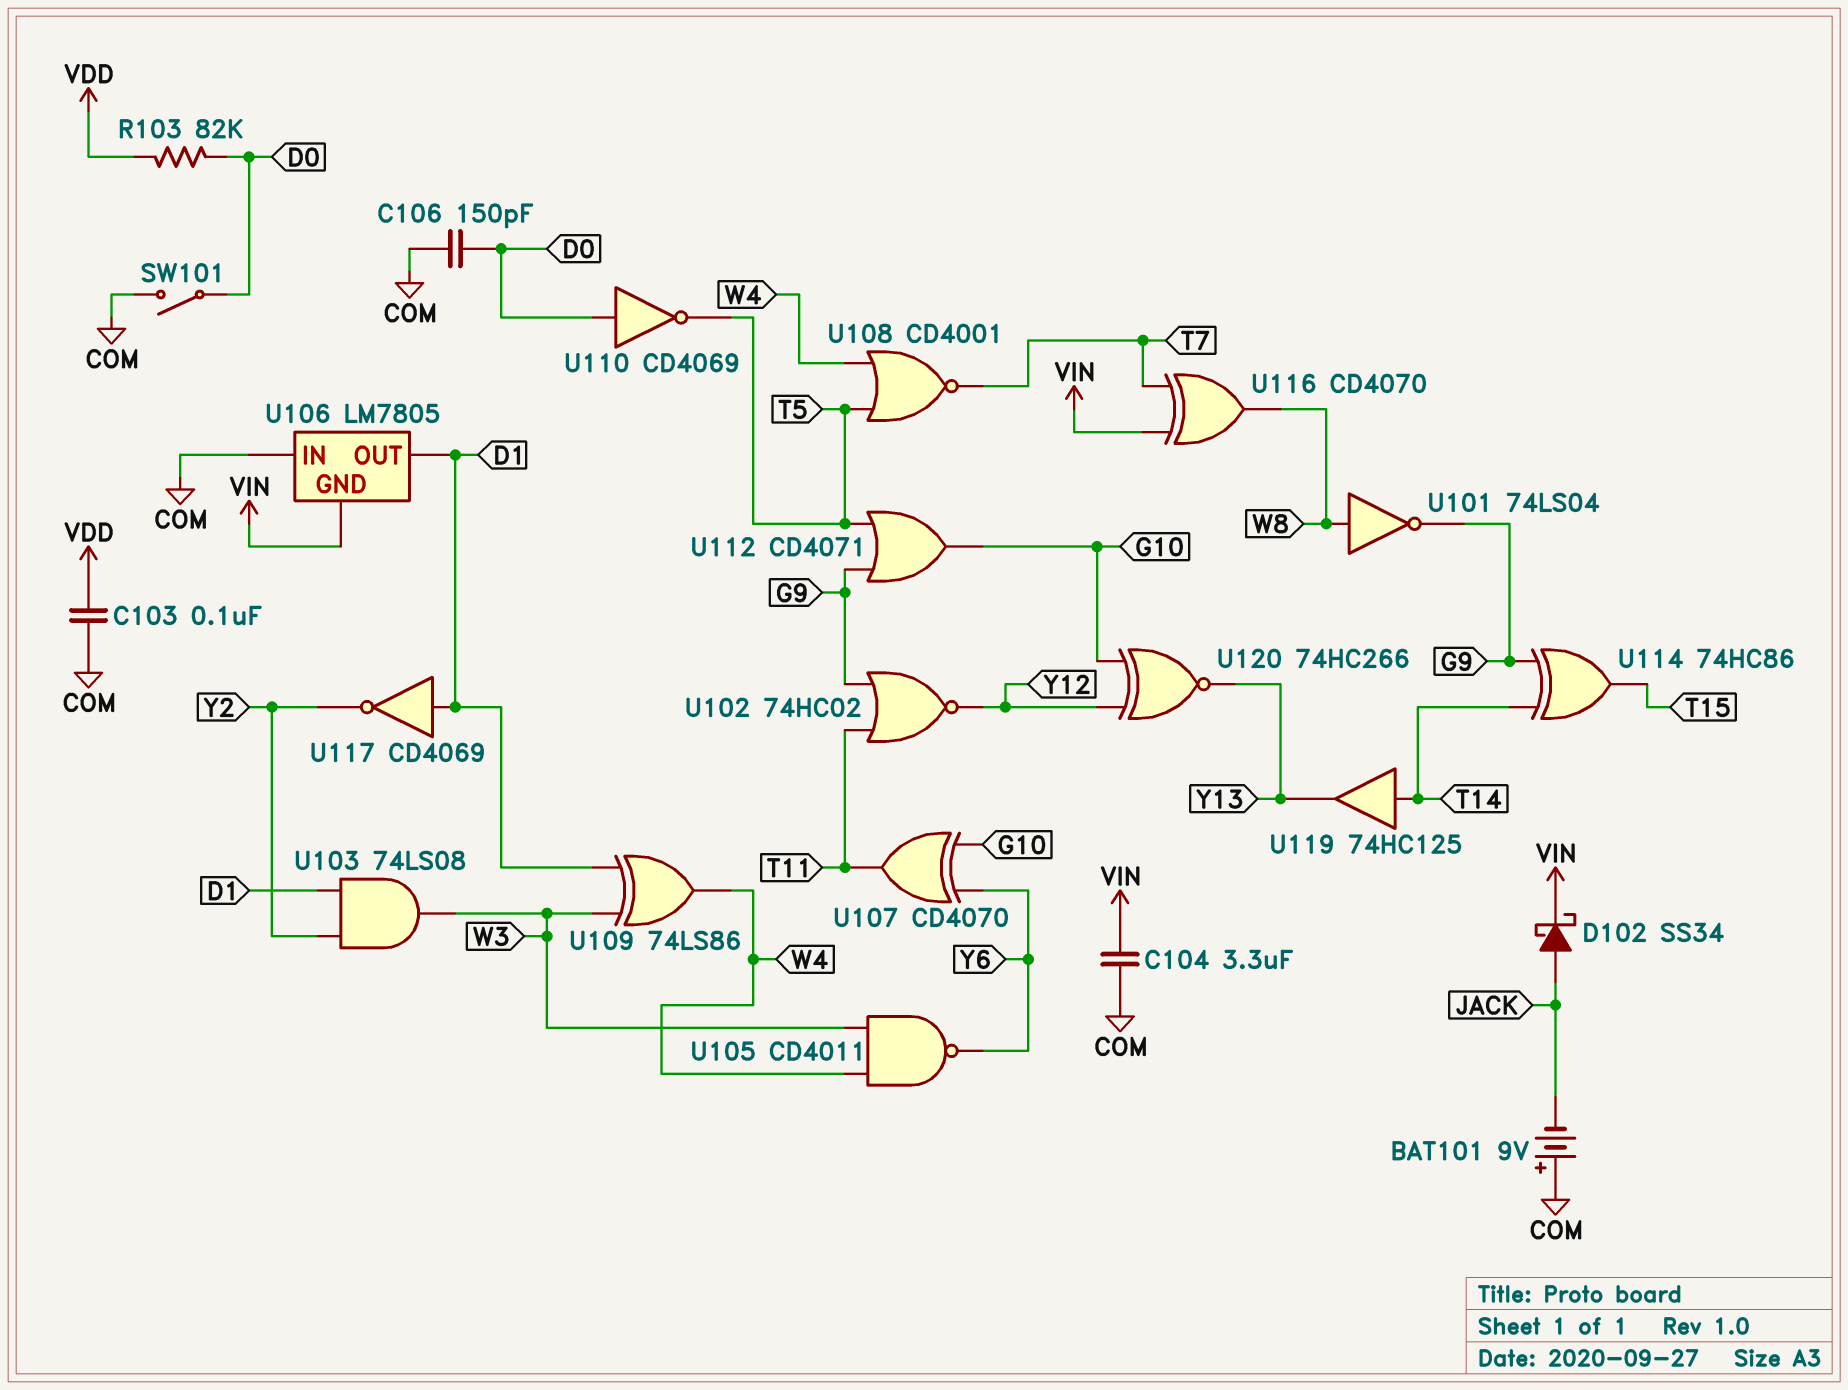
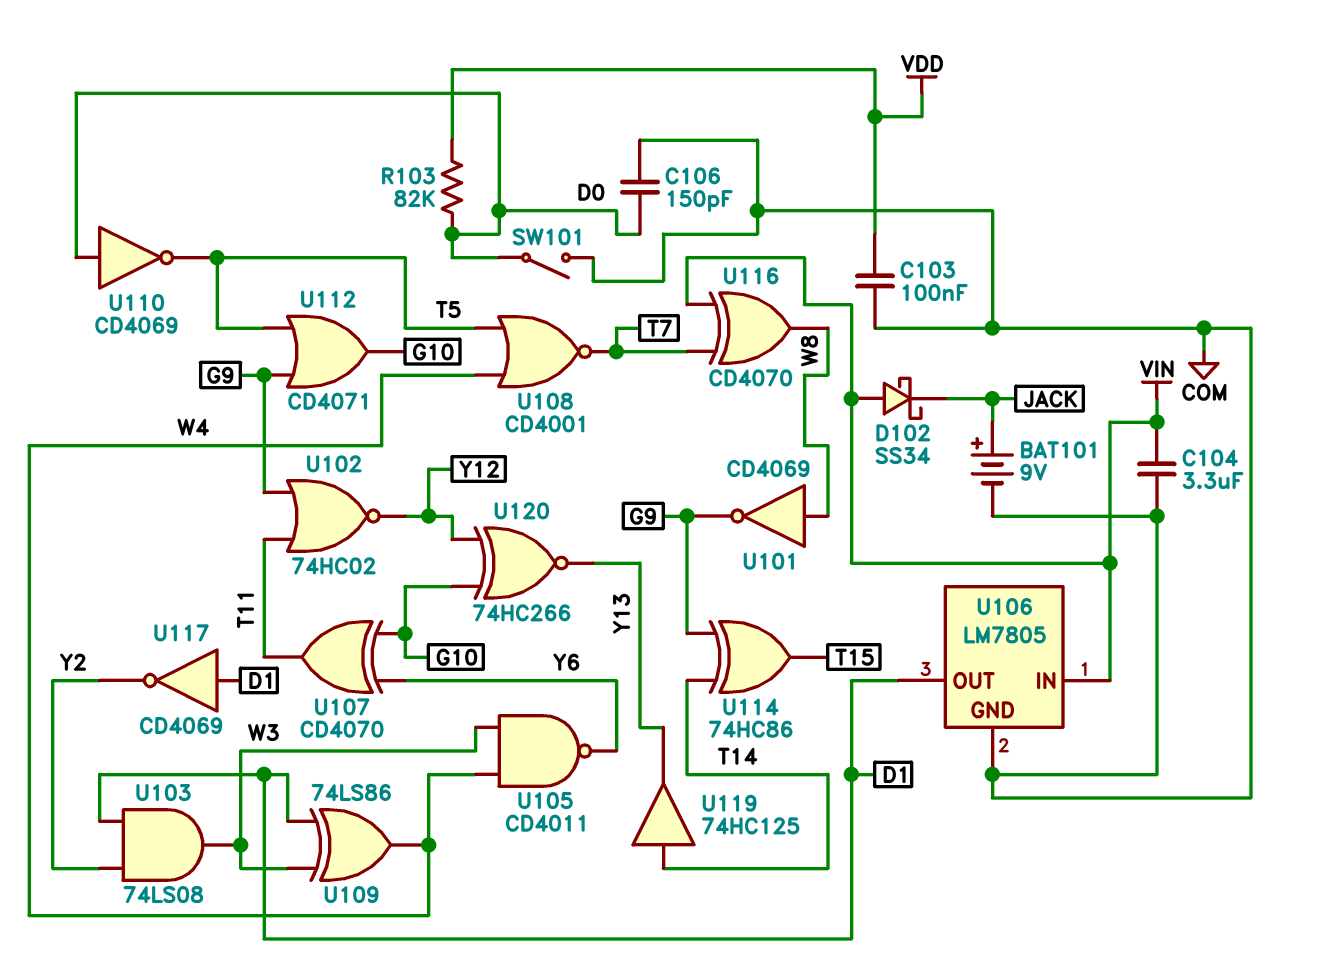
BAT101: 9V (plus COM, minus JACK) -> 9V (plus JACK, minus COM)
D102: schottky SS34 (A JACK, K VIN) -> schottky SS34 (A VIN, K JACK)
U101: NOT 74LS04 (in W8, out G9) -> NOT CD4069 (in W8, out G9)
U106 pin GND: VIN -> COM
U106 pin IN: COM -> VIN

